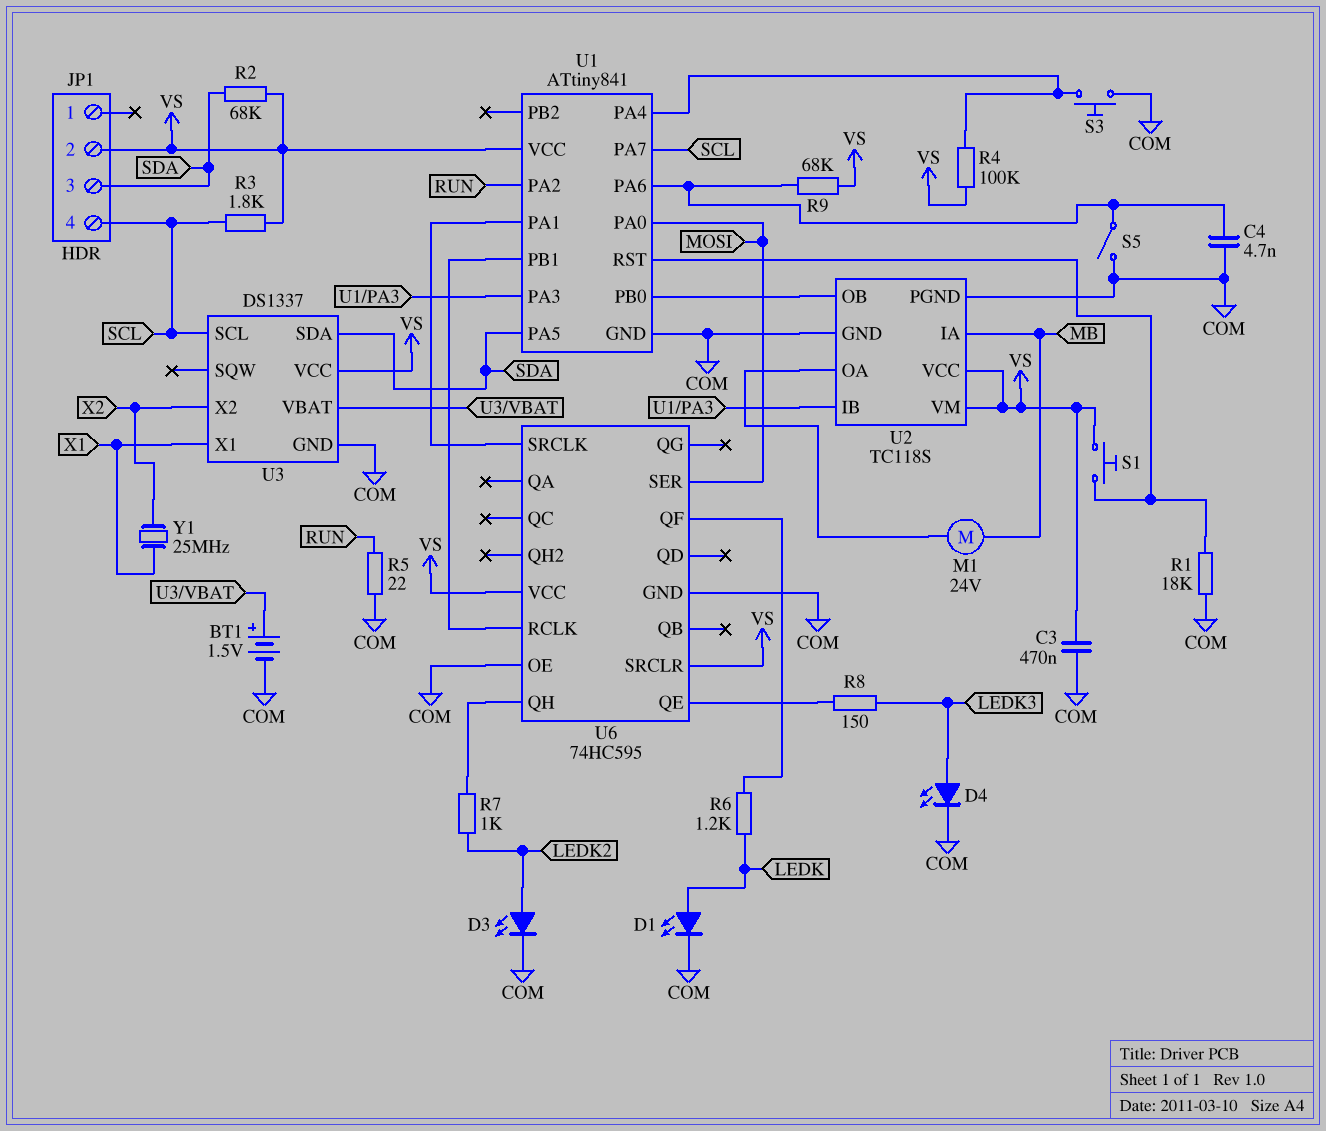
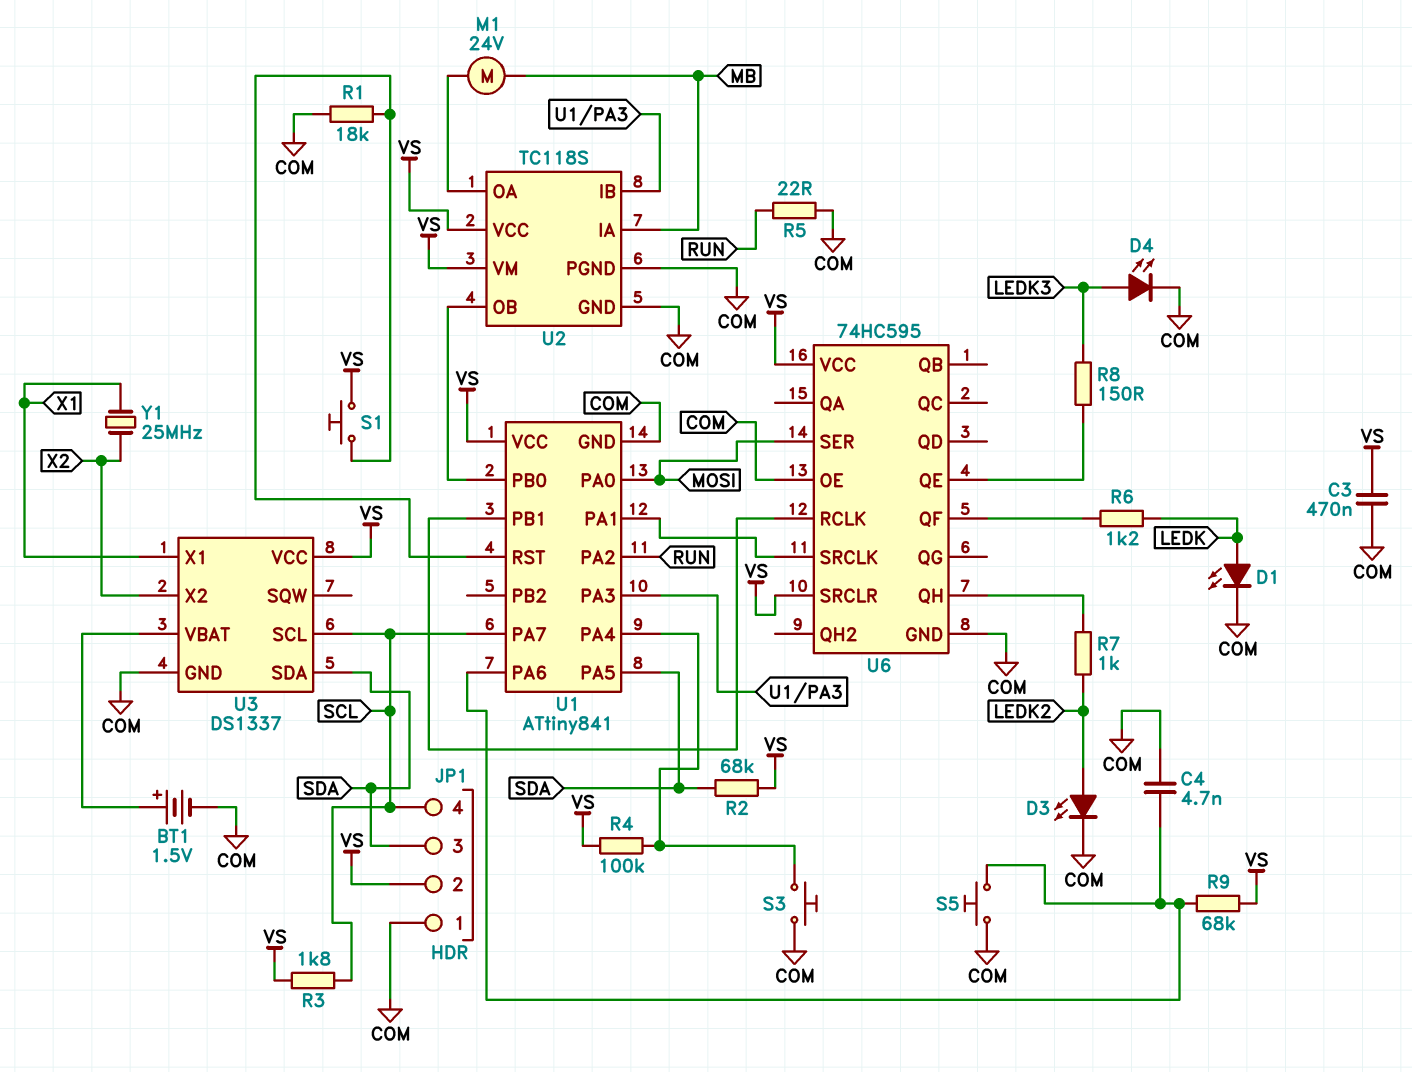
JP1 pin 1: none -> COM
S5: switch (COM, U1/PA6) -> button (COM, U1/PA6)

